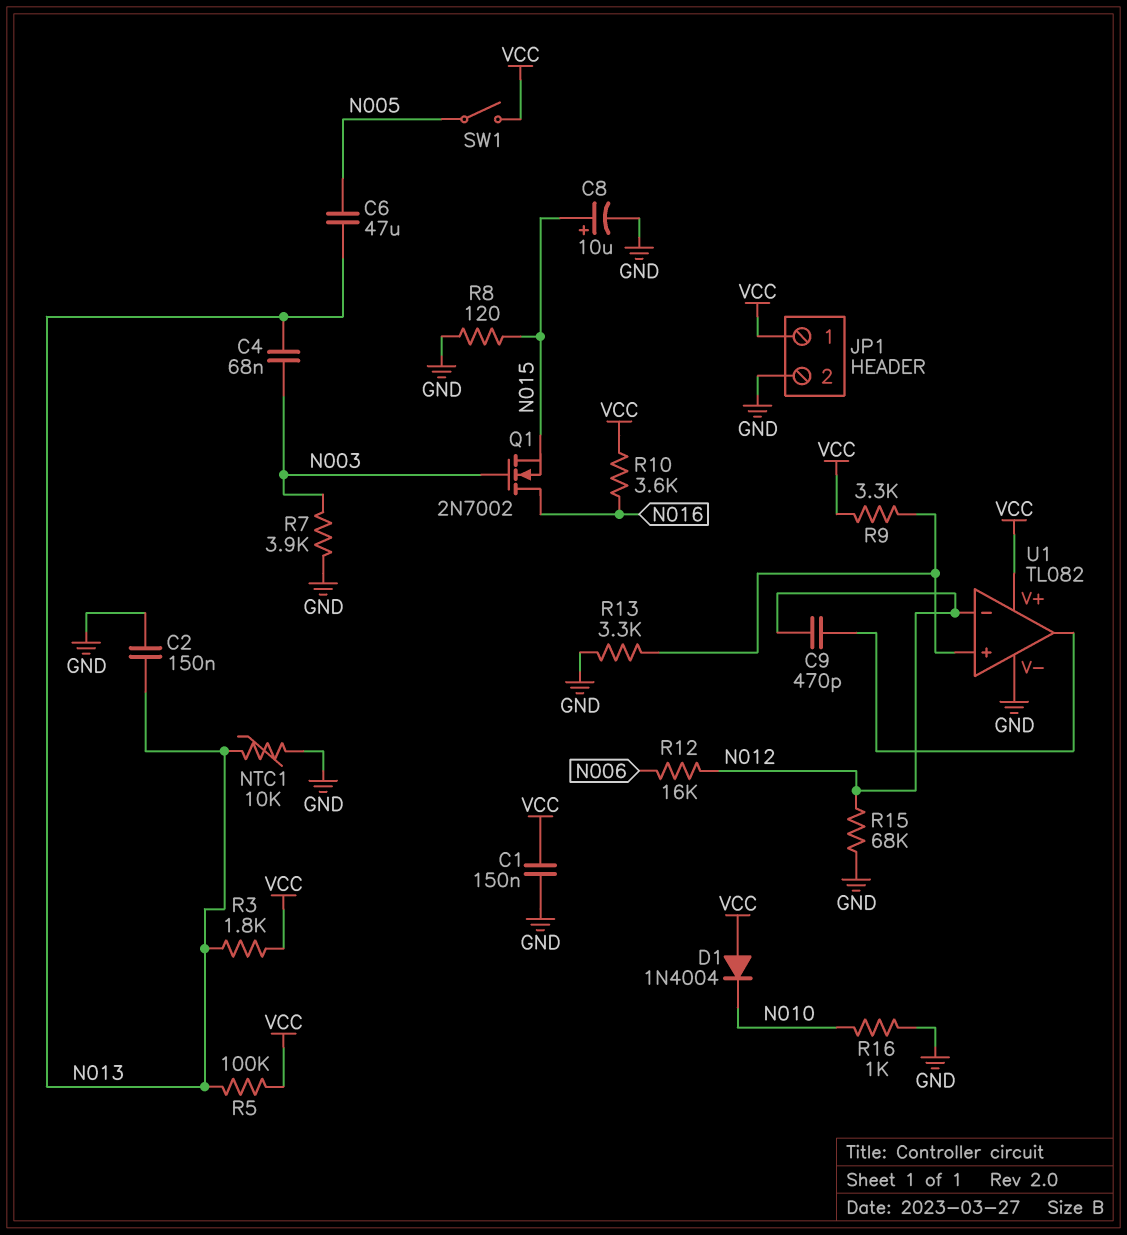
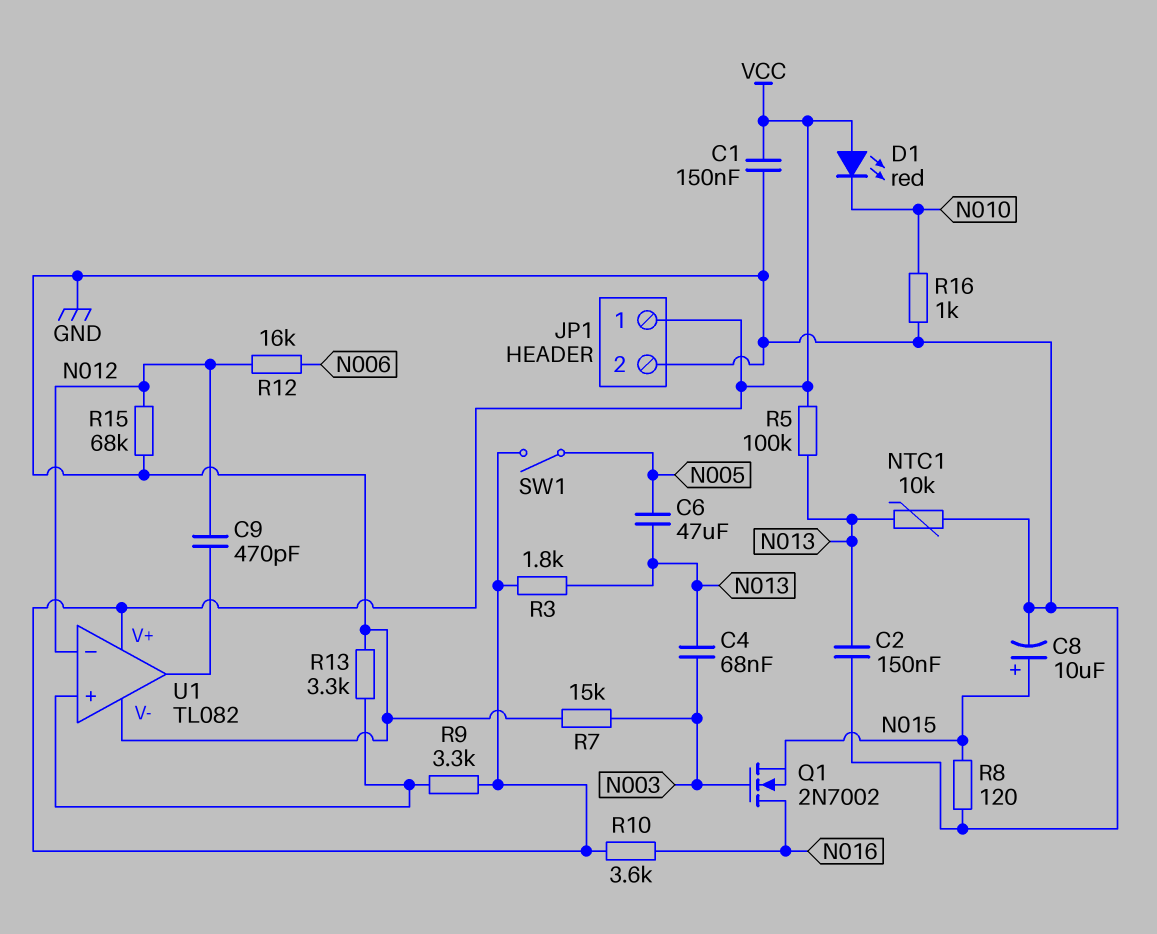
D1: diode 1N4004 (A VCC, K N010) -> LED red (A VCC, K N010)
R7: 3.9k (GND, N003) -> 15k (GND, N003)

